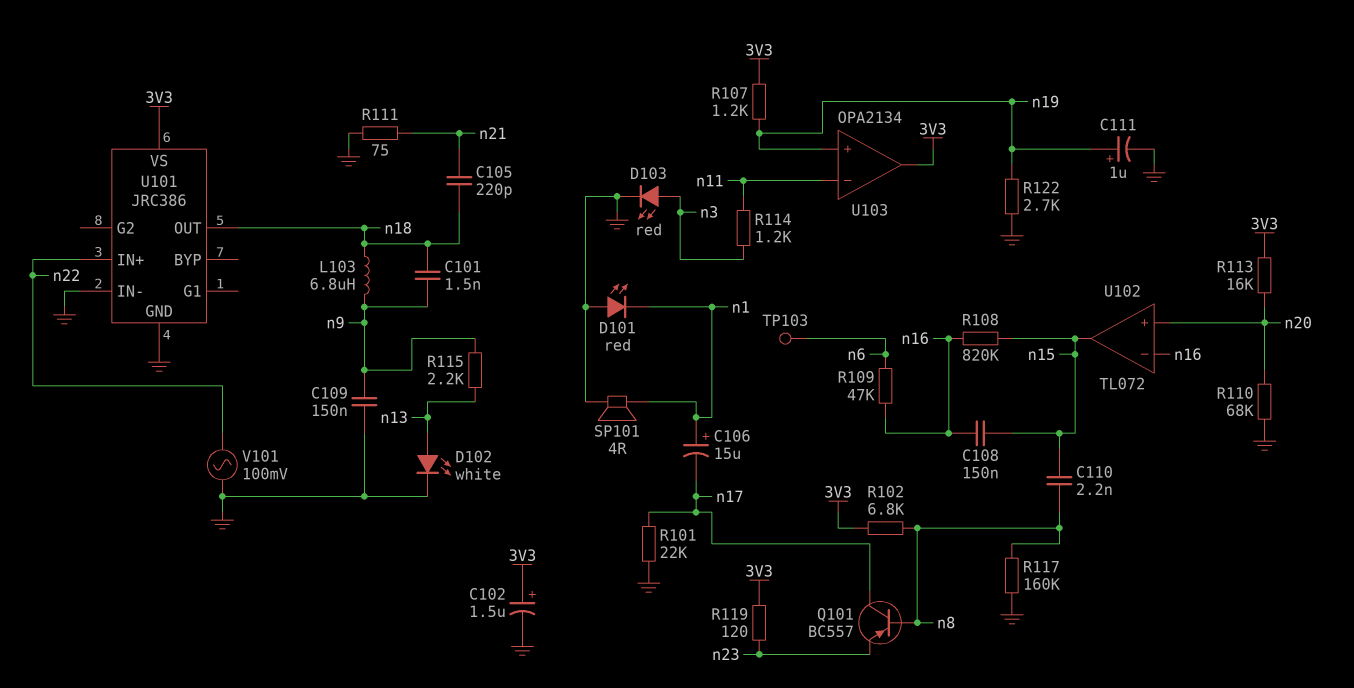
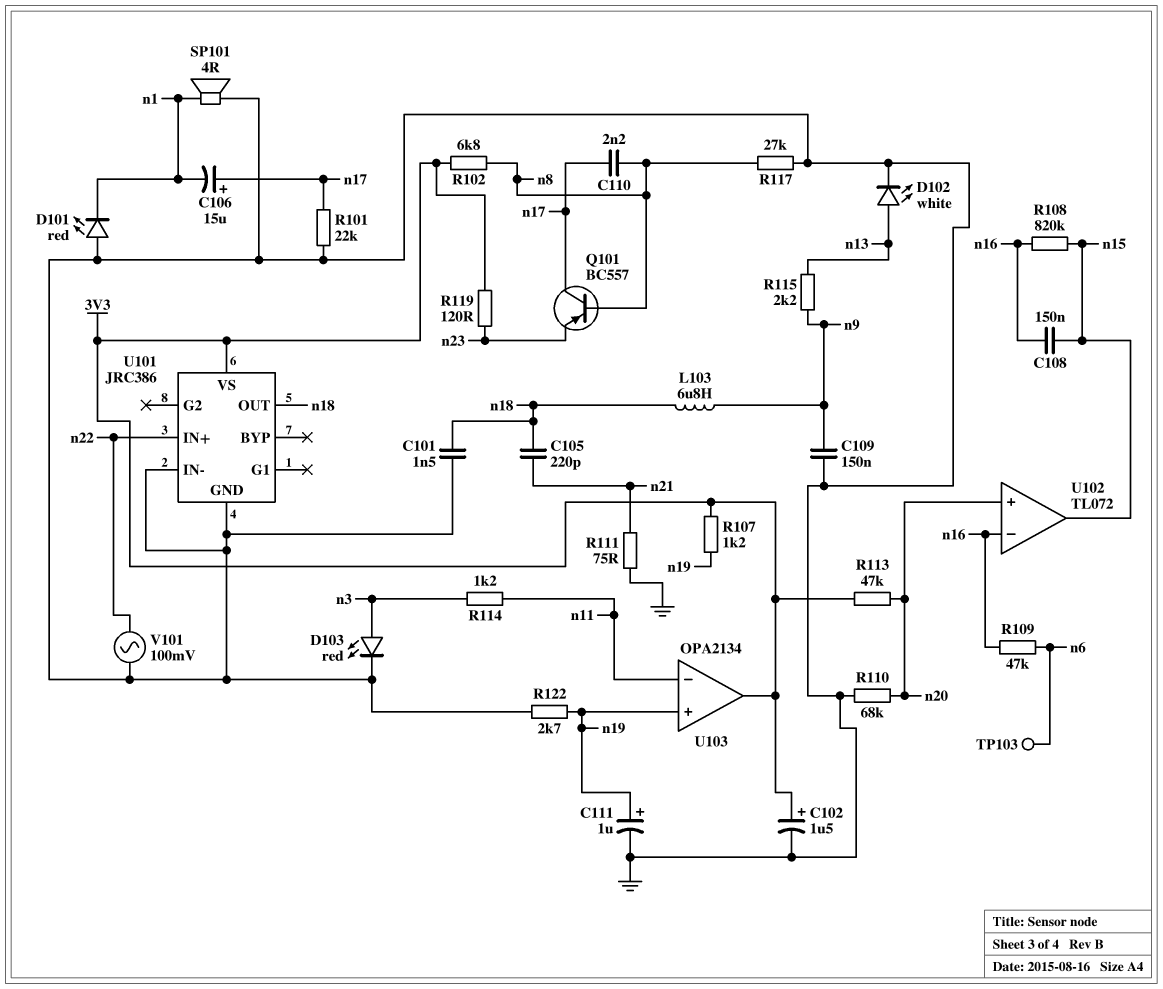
C101: 1.5nF (n9, n18) -> 1.5nF (GND, n18)
C106: 15uF (plus n1, minus n17) -> 15uF (plus n17, minus n1)
C110: 2.2nF (n8, n15) -> 2.2nF (n8, n17)
R113: 16k (3V3, n20) -> 47k (3V3, n20)
R117: 160k (GND, n8) -> 27k (GND, n8)

